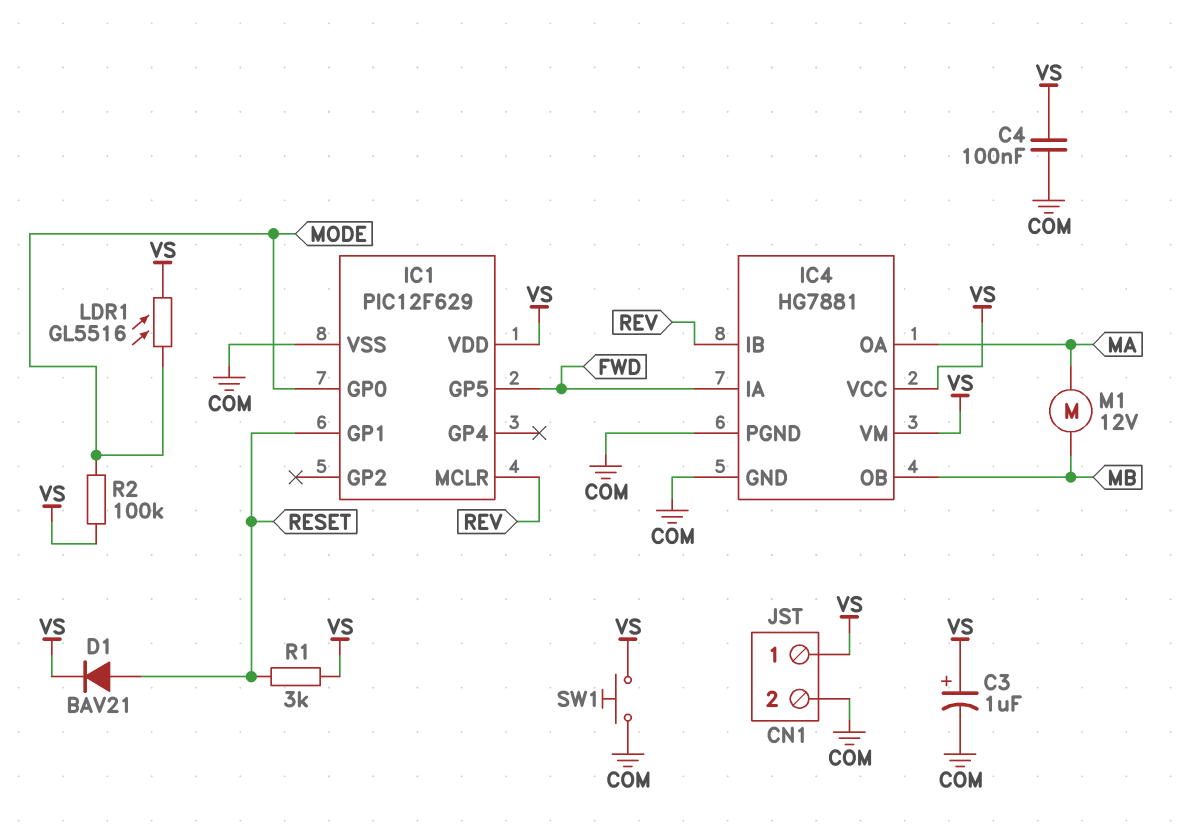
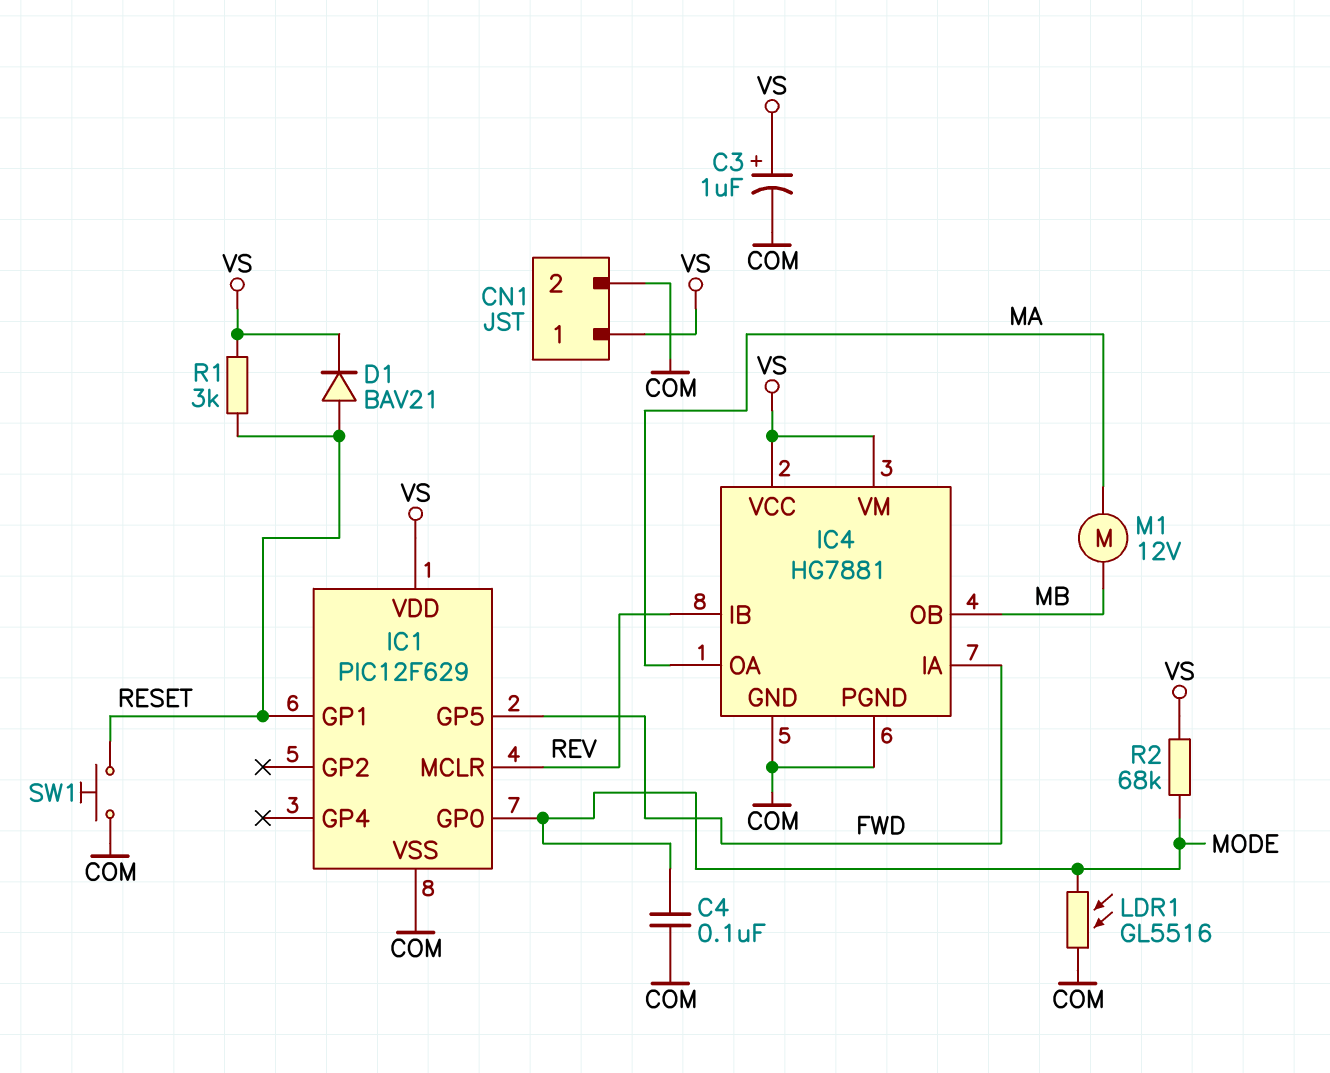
C4: 100nF (COM, VS) -> 100nF (COM, MODE)
LDR1: GL5516 (MODE, VS) -> GL5516 (COM, MODE)
R2: 100k (MODE, VS) -> 68k (MODE, VS)
SW1: button (COM, VS) -> button (COM, RESET)

